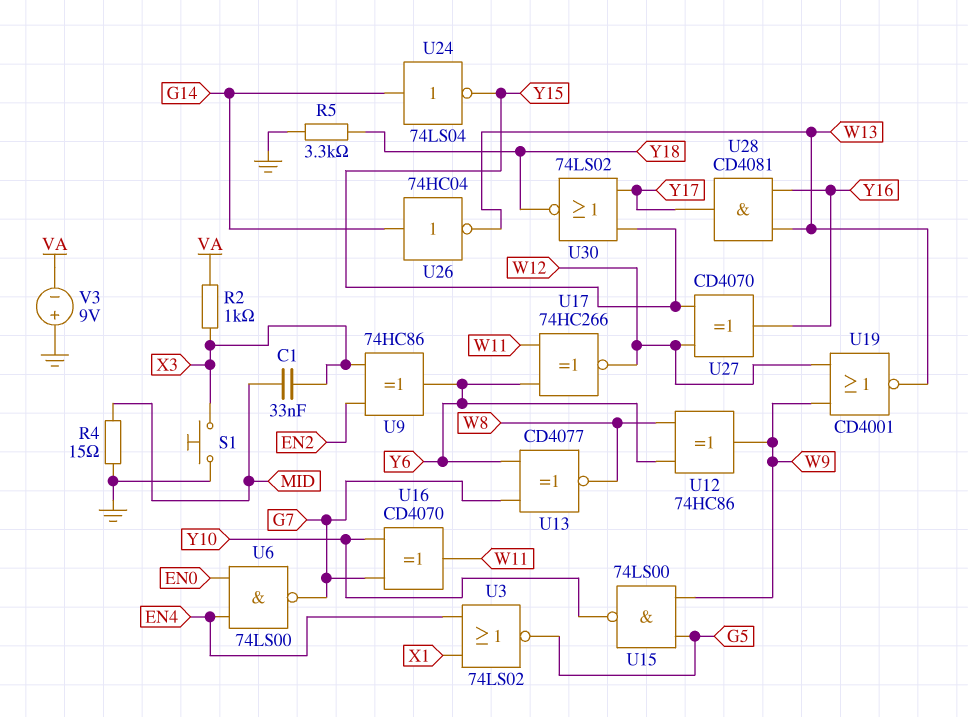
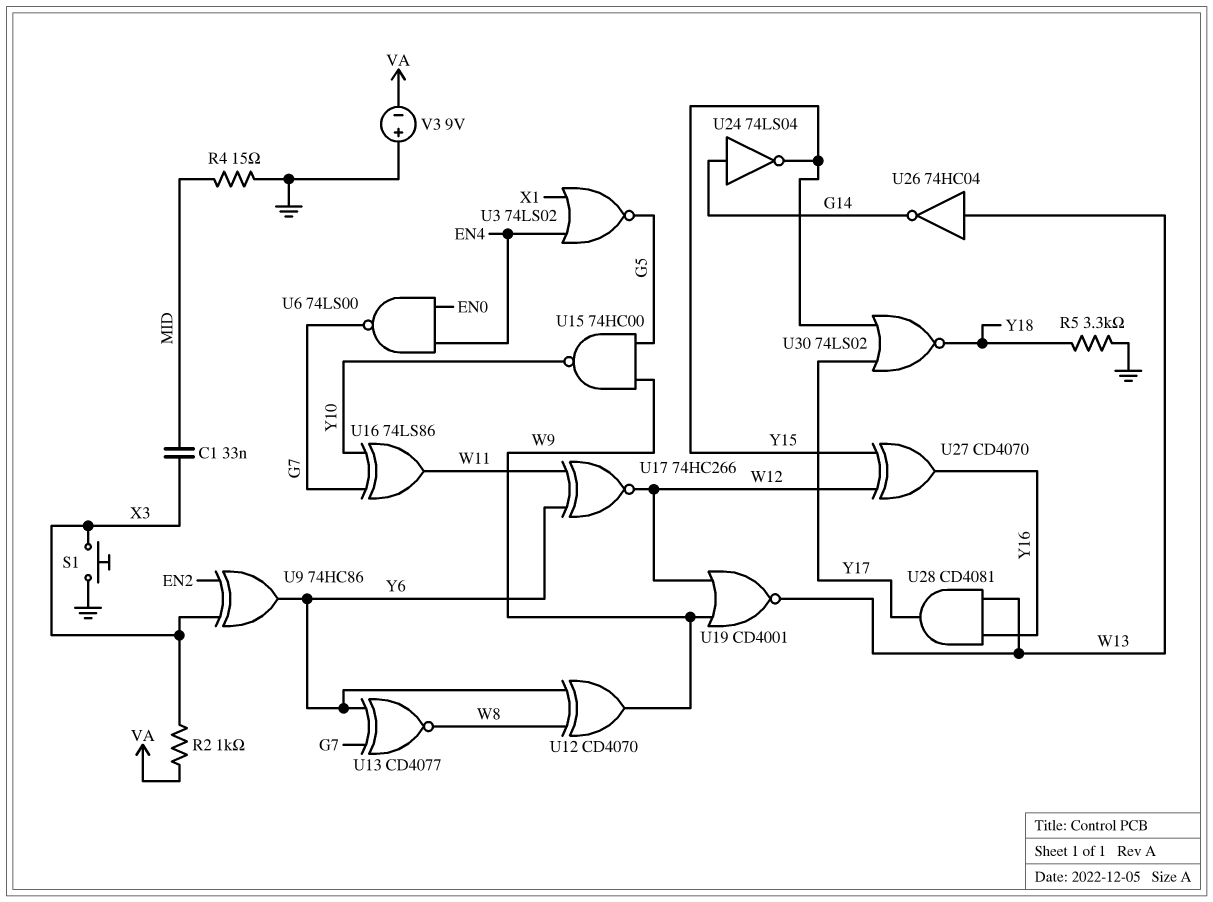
U12: XOR 74HC86 (in W8, in Y6, out W9) -> XOR CD4070 (in W8, in Y6, out W9)
U15: NAND 74LS00 (in G5, in W9, out Y10) -> NAND 74HC00 (in G5, in W9, out Y10)
U16: XOR CD4070 (in G7, in Y10, out W11) -> XOR 74LS86 (in G7, in Y10, out W11)
U26: NOT 74HC04 (in G14, out W13) -> NOT 74HC04 (in W13, out G14)

